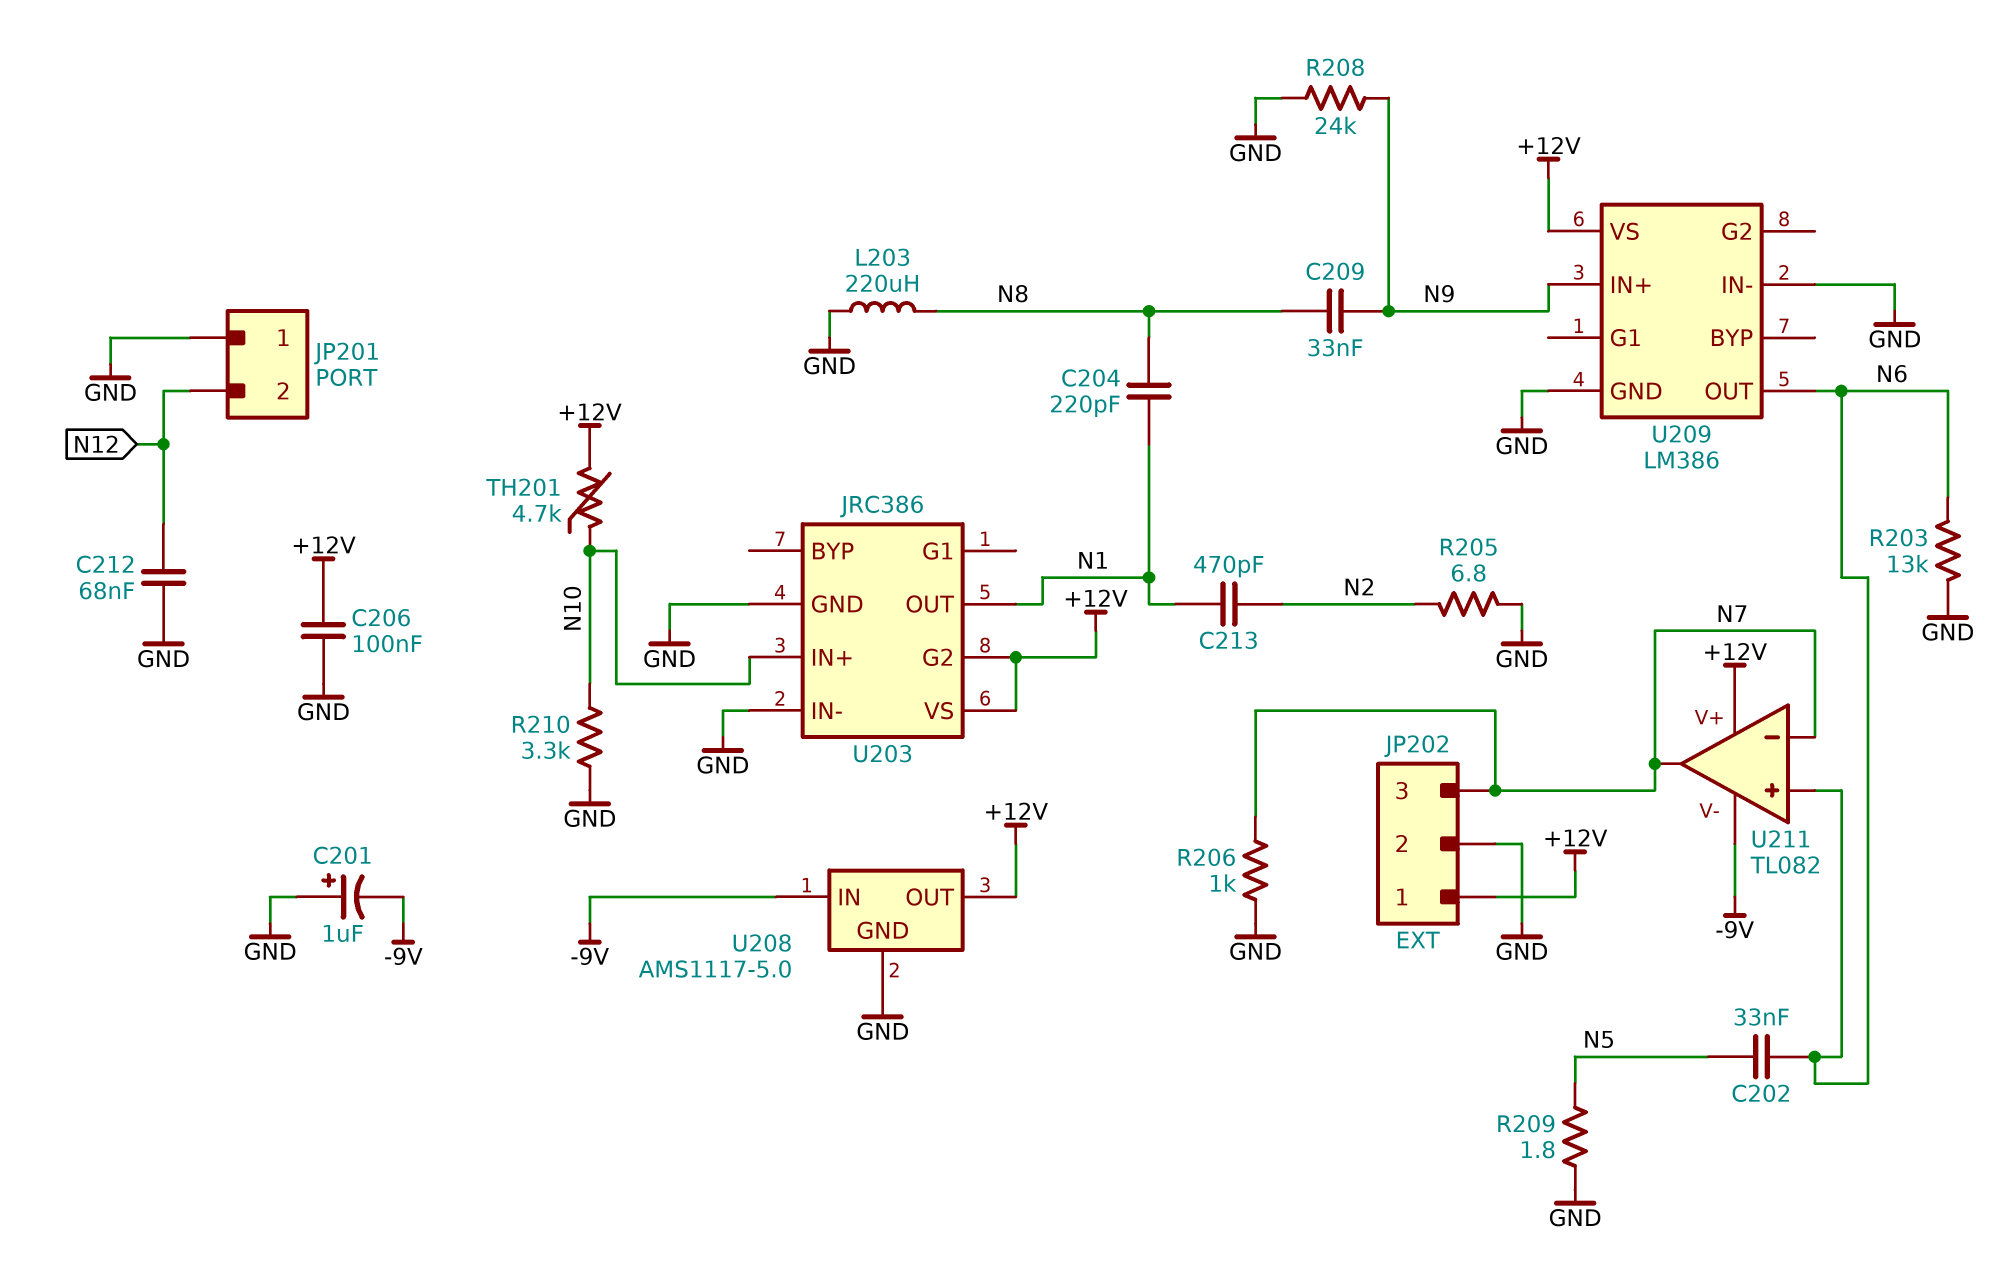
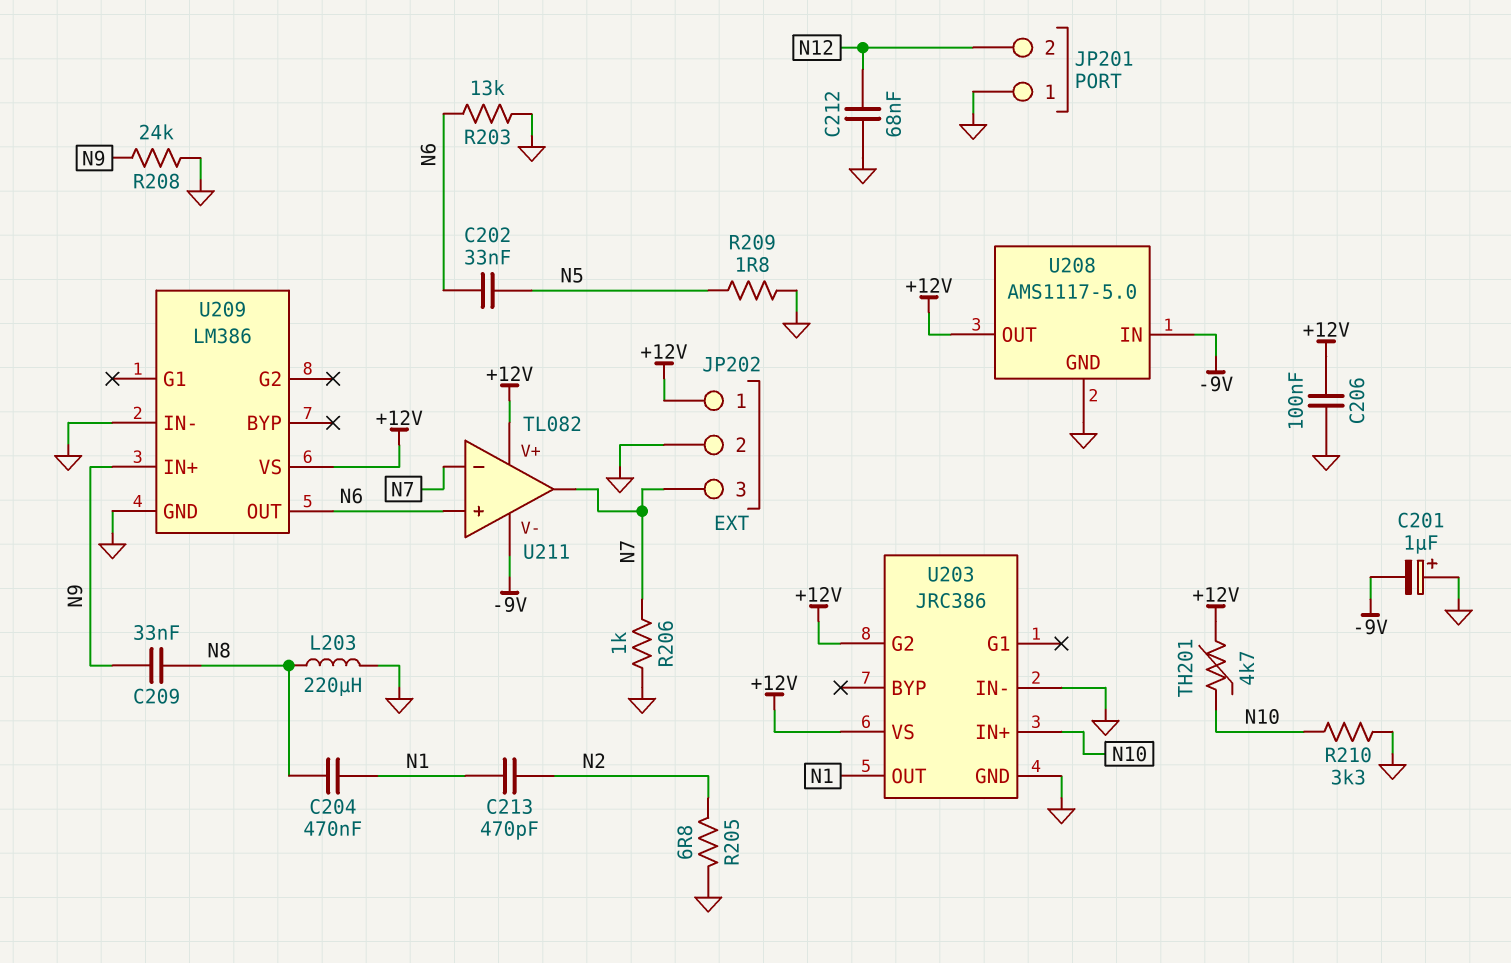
C204: 220pF (N1, N8) -> 470nF (N1, N8)

